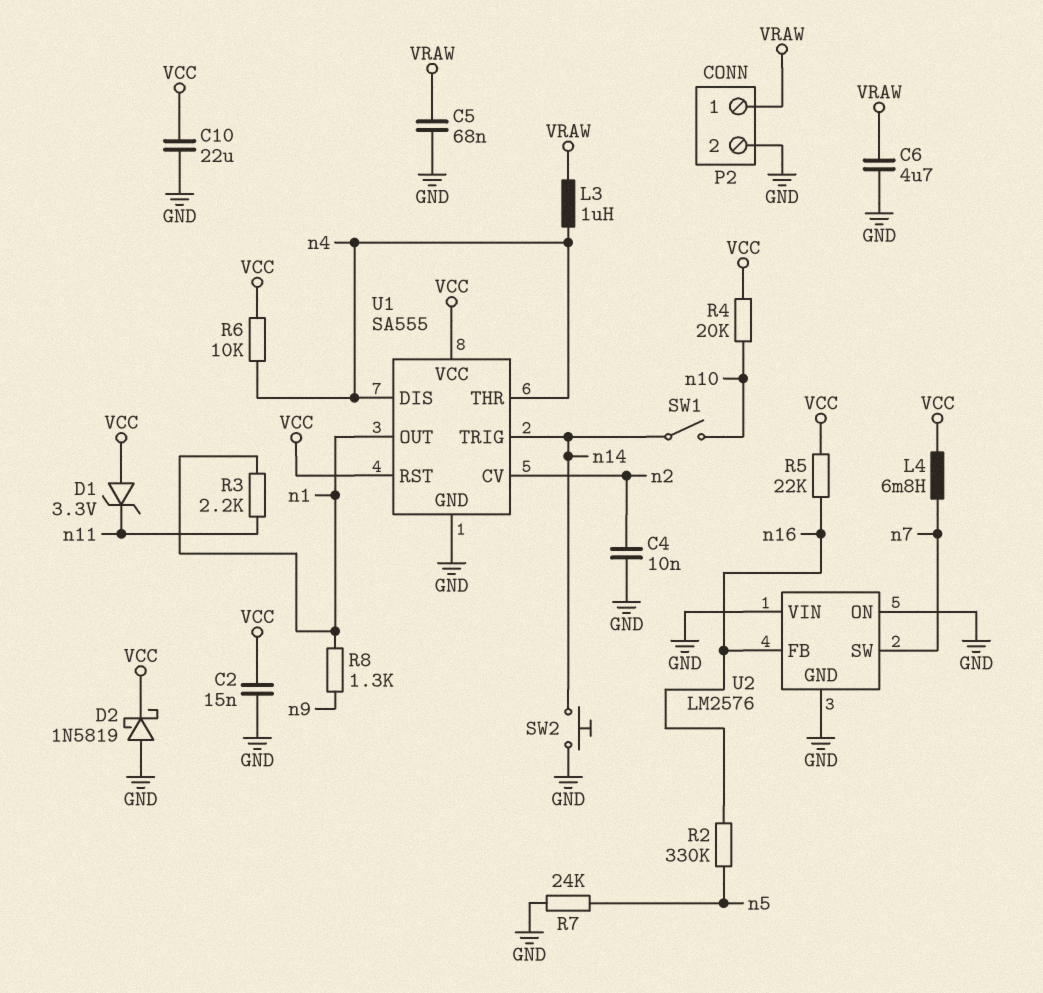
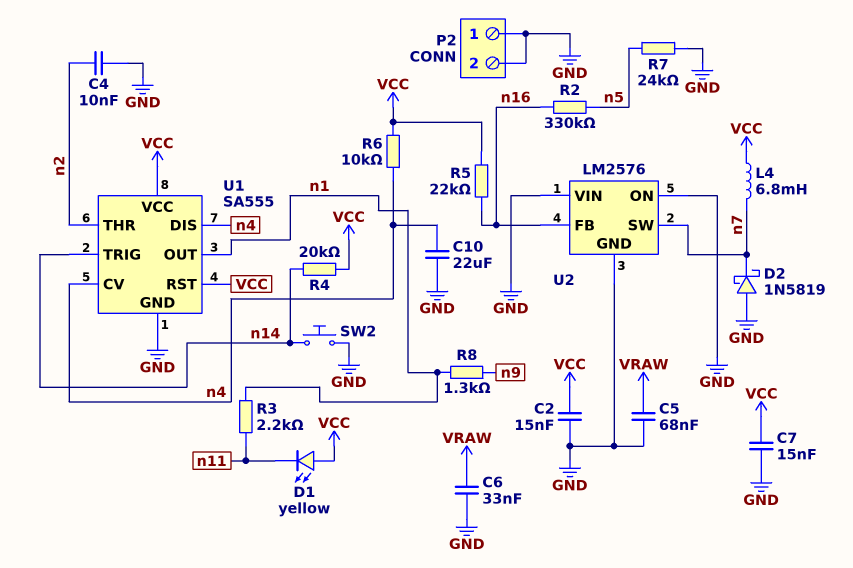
C6: 4.7uF (GND, VRAW) -> 33nF (GND, VRAW)
C7: none -> 15nF (GND, VCC)
C10: 22uF (GND, VCC) -> 22uF (GND, n4)
D1: zener 3.3V (A VCC, K n11) -> LED yellow (A VCC, K n11)
D2: schottky 1N5819 (A GND, K VCC) -> schottky 1N5819 (A GND, K n7)
L3: 1uH (VRAW, n4) -> none
P2 pin 1: VRAW -> GND
R4: 20k (VCC, n10) -> 20k (VCC, n14)
SW1: switch (n10, n14) -> none
U1 pin CV: n2 -> n4
U1 pin THR: n4 -> n2

